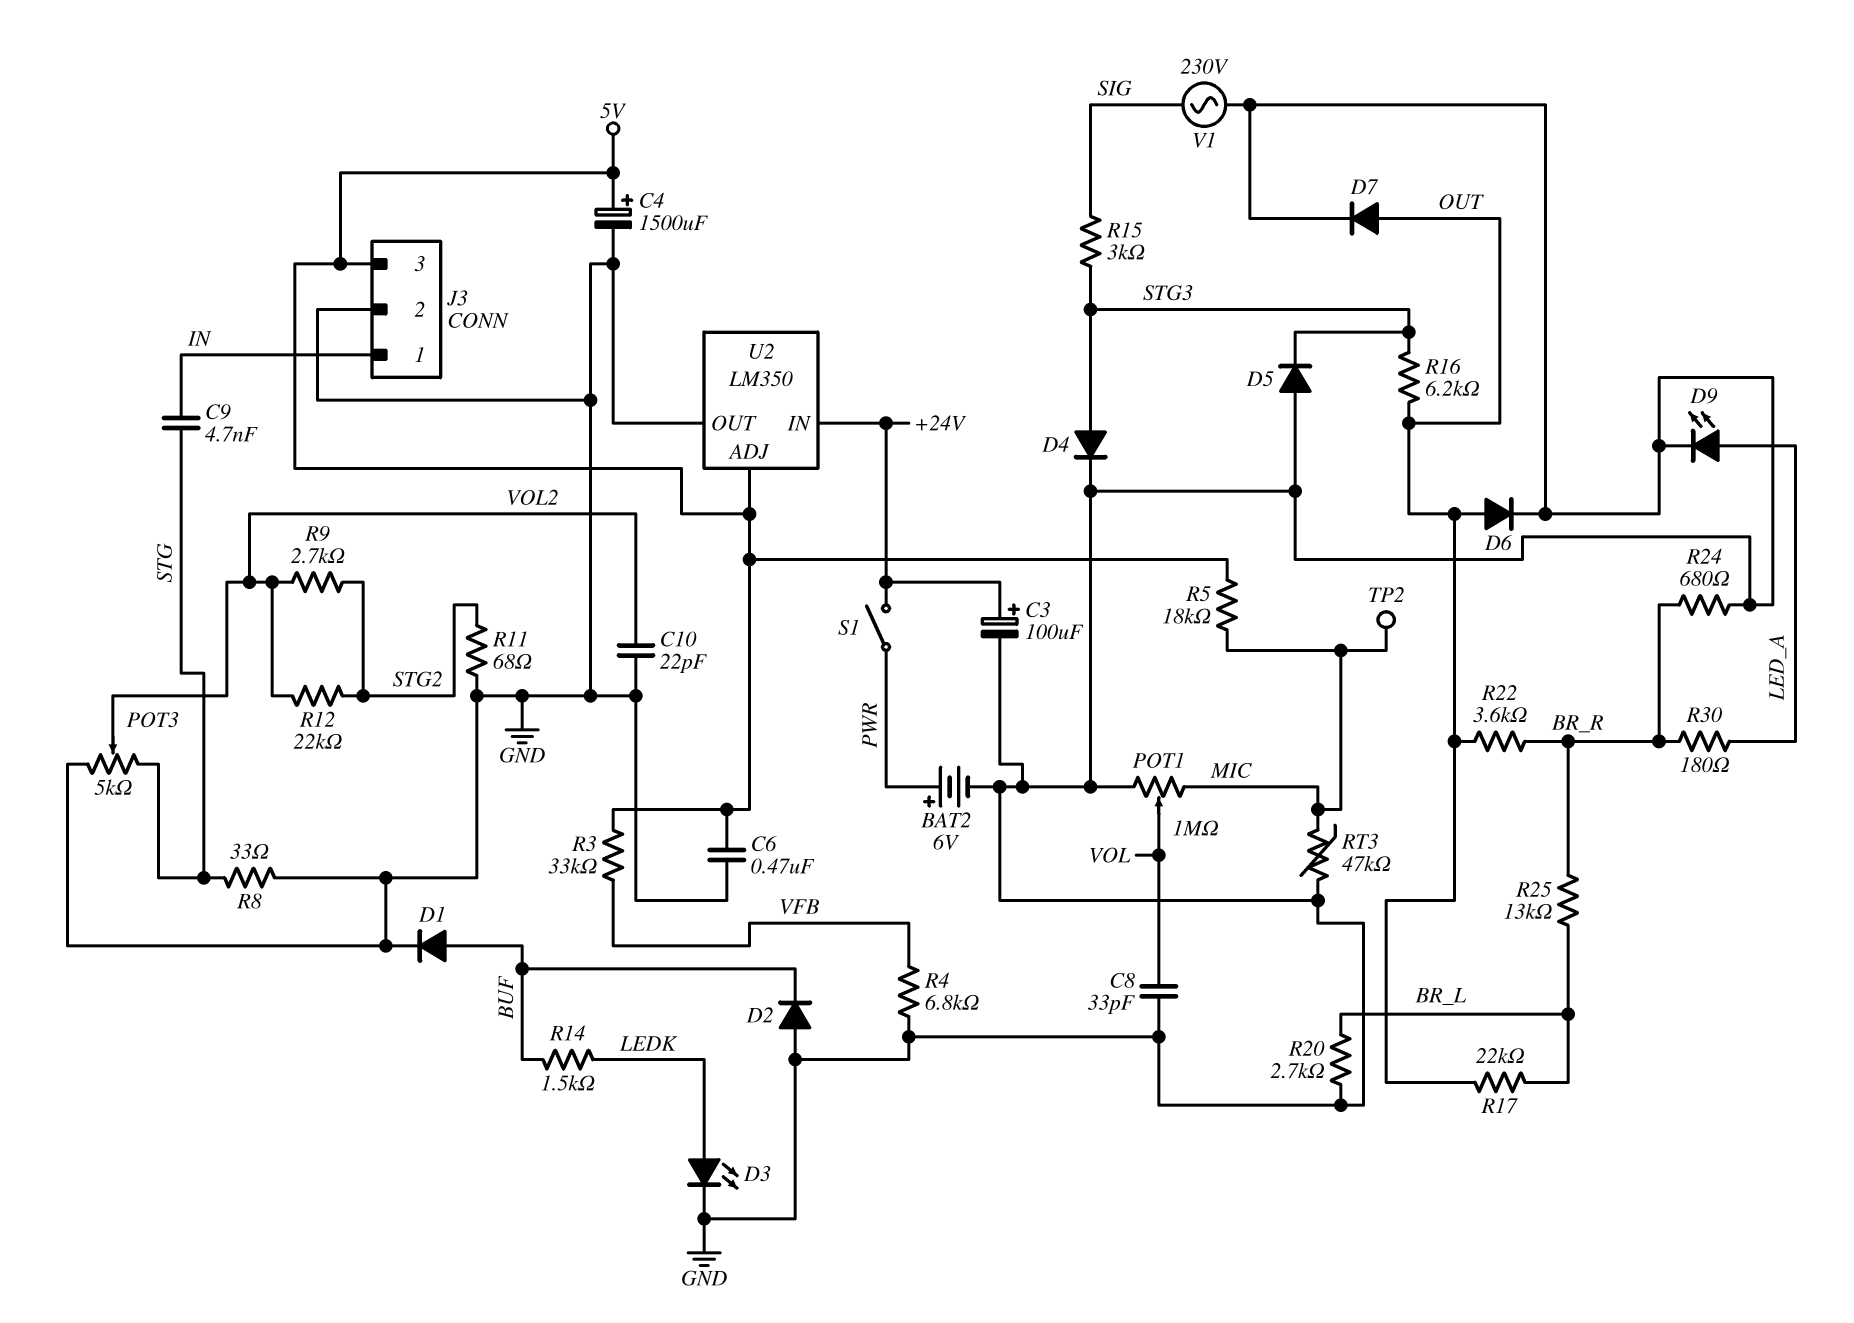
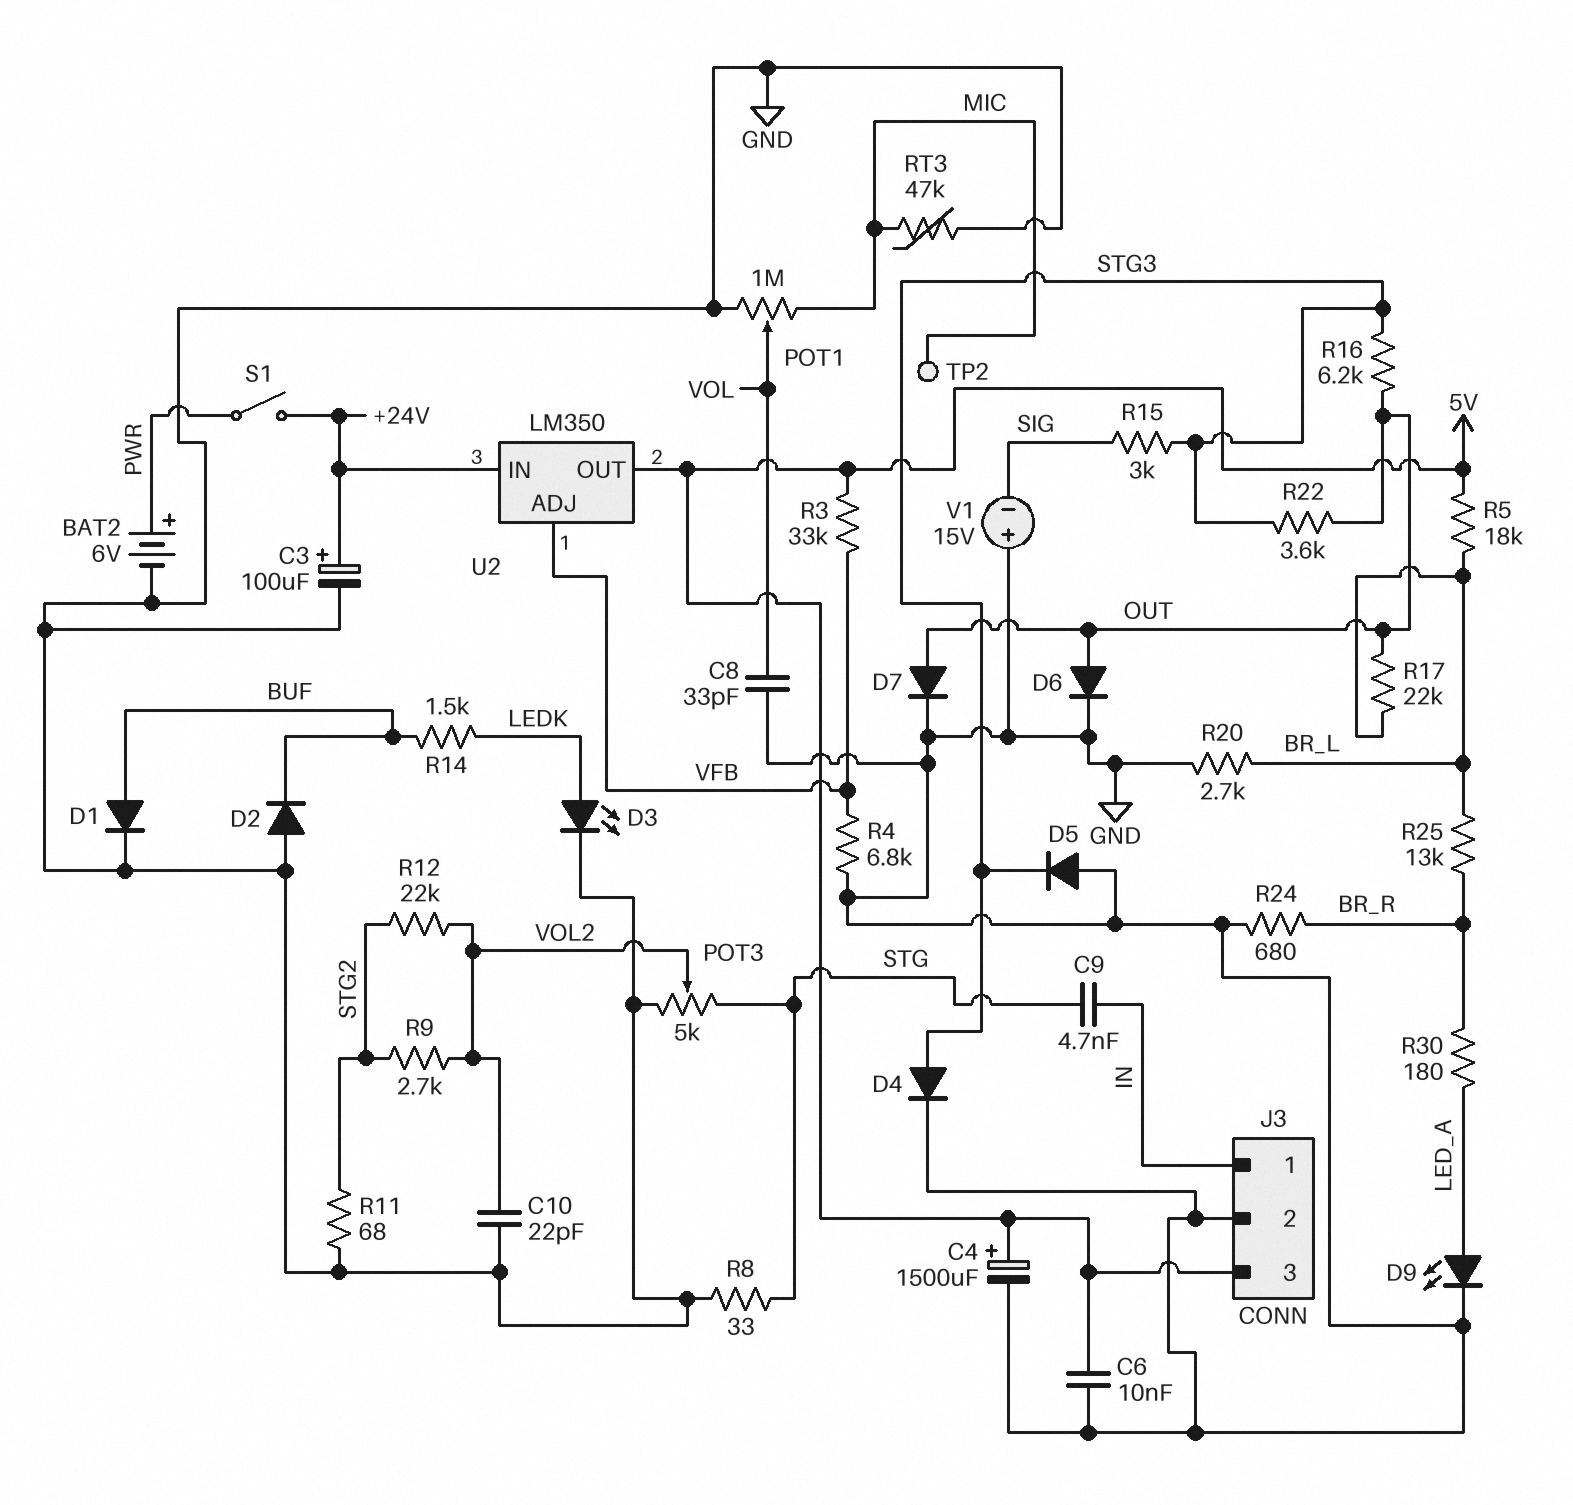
C6: 470nF (5V, GND) -> 10nF (5V, GND)
R5: 18k (5V, MIC) -> 18k (5V, BR_L)
R22: 3.6k (BR_R, OUT) -> 3.6k (OUT, STG3)
U2 pin ADJ: 5V -> VFB
U2 pin OUT: GND -> 5V
V1: AC 230V (GND, SIG) -> 15V (plus GND, minus SIG)

